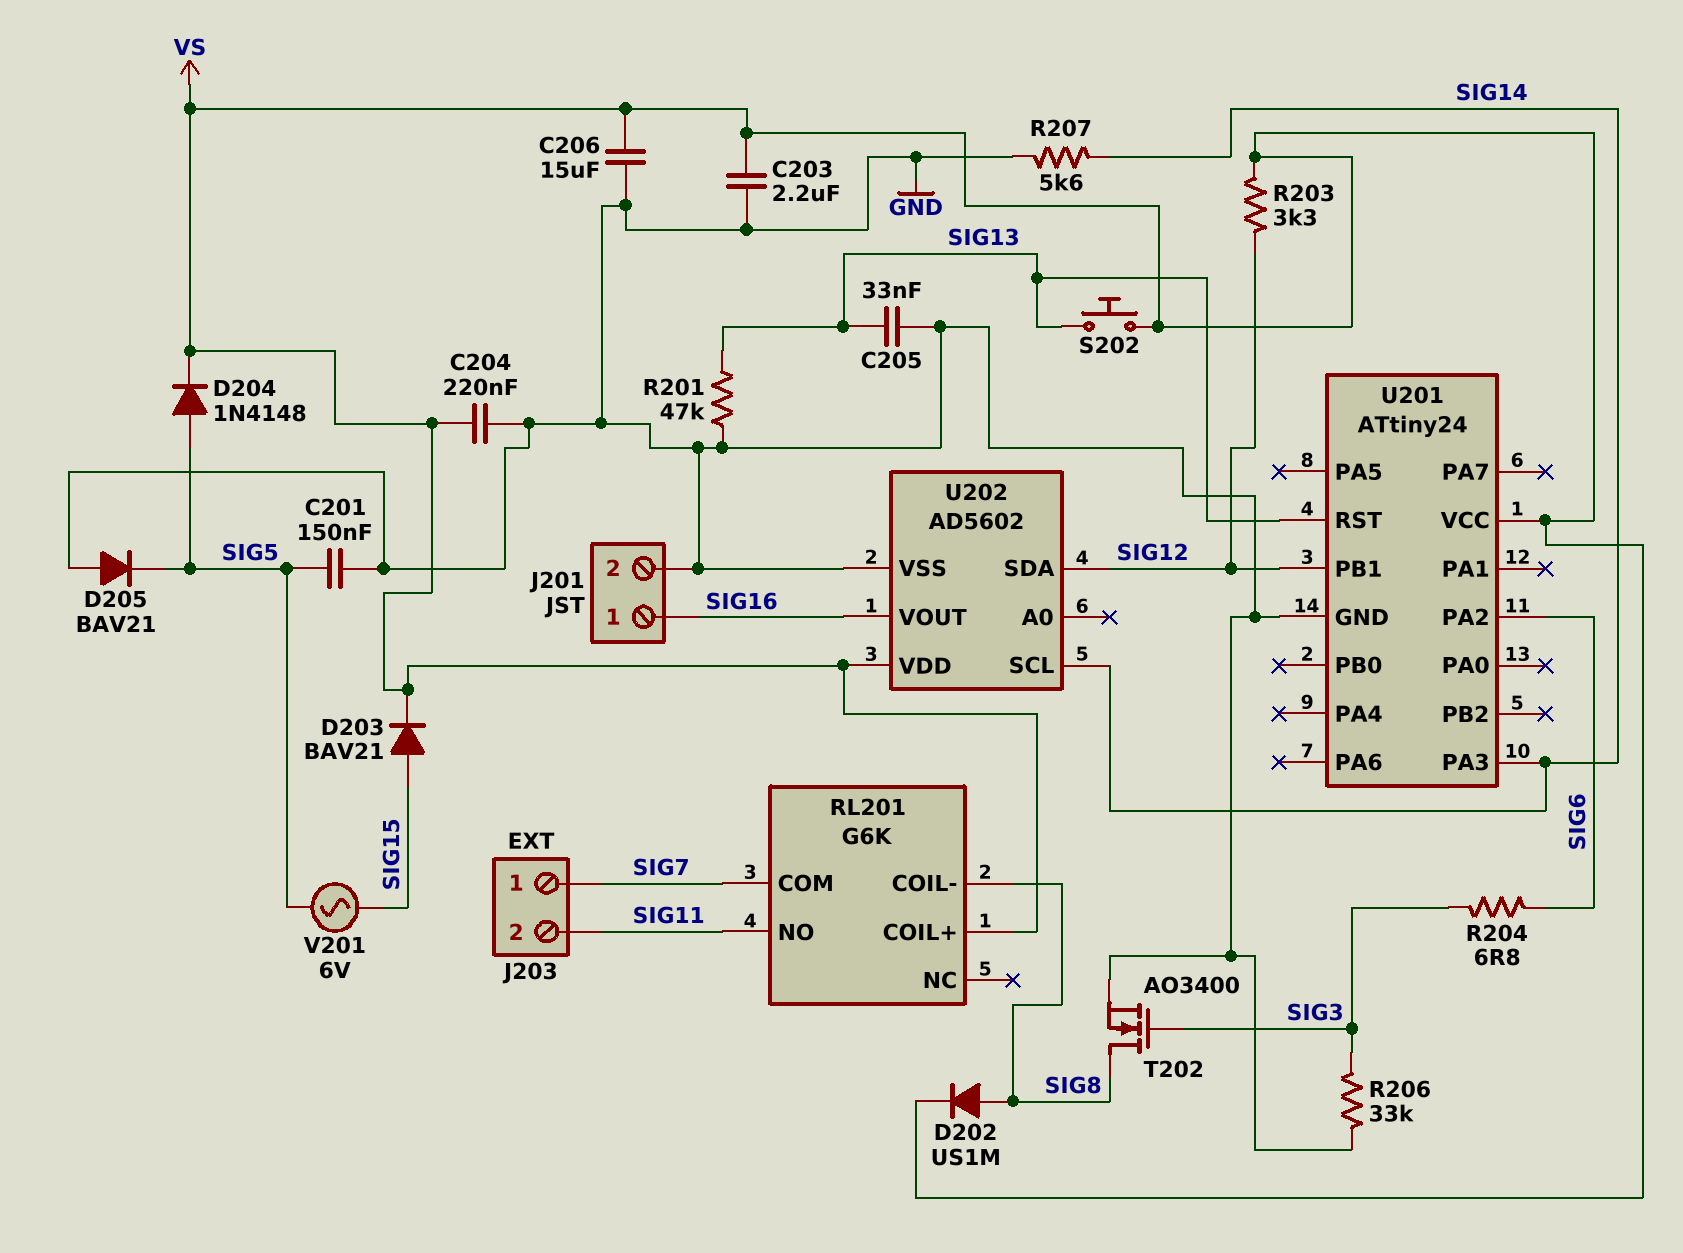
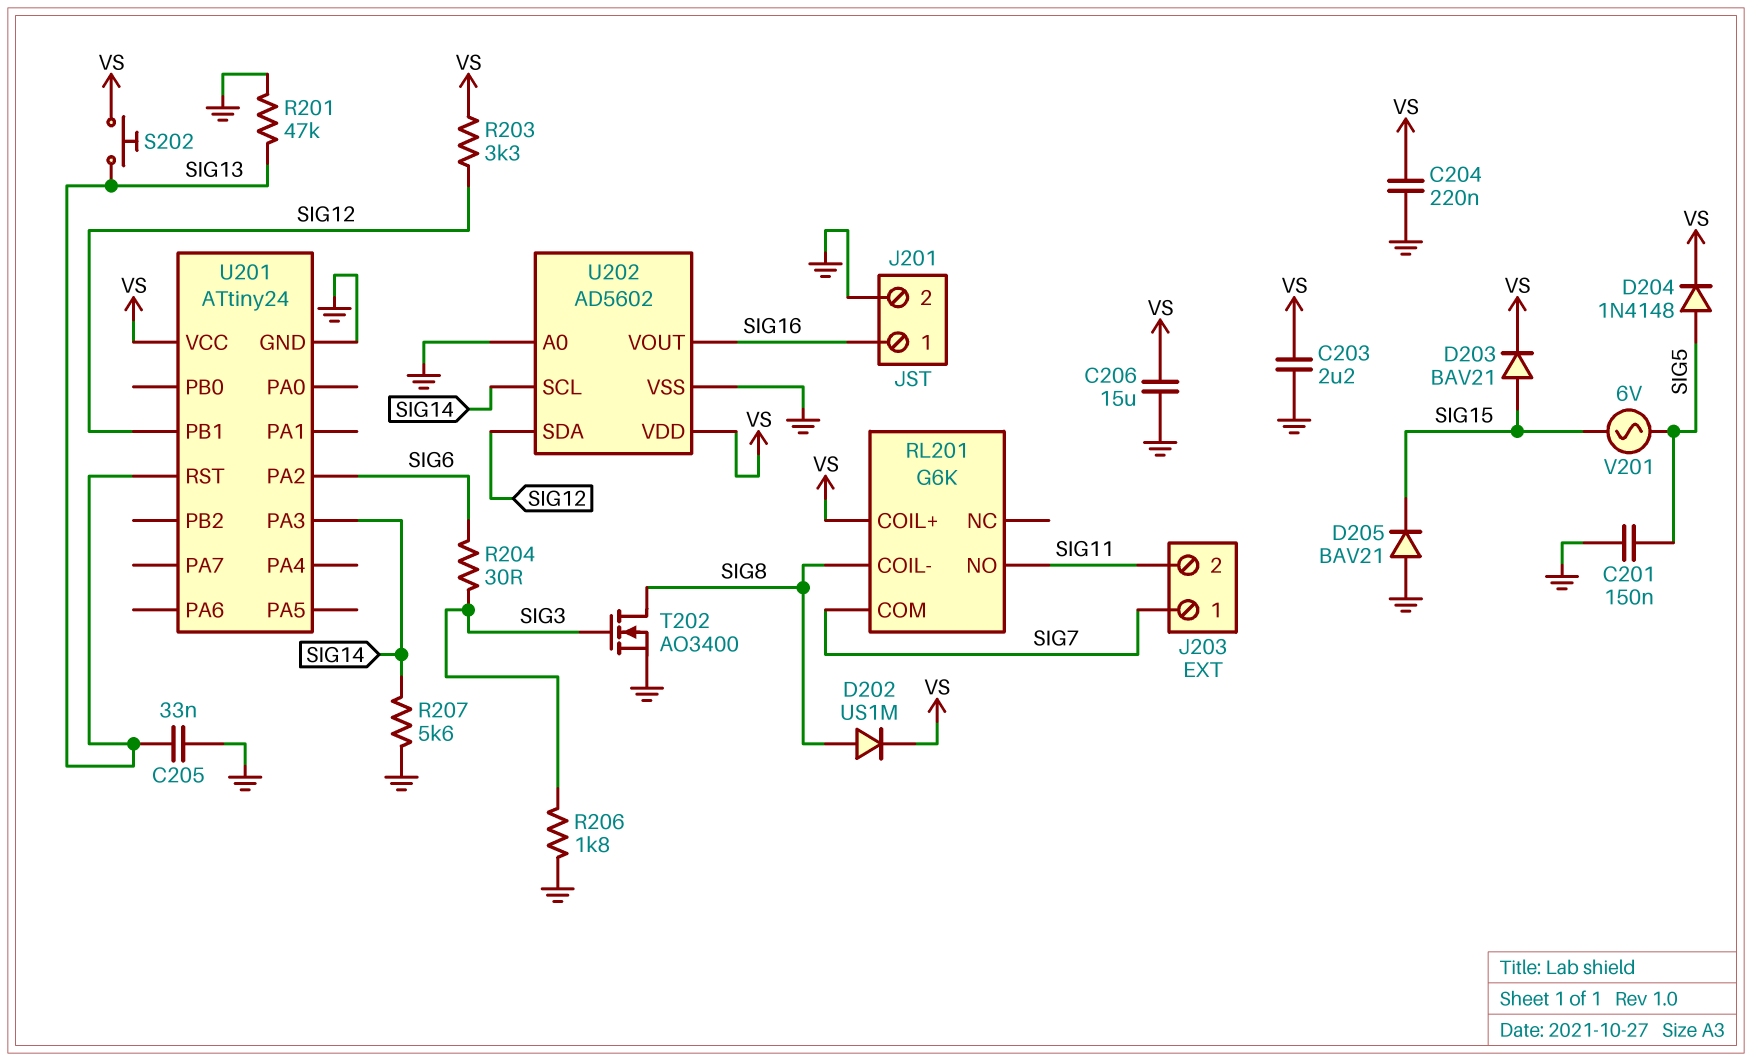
D205: diode BAV21 (A GND, K SIG5) -> diode BAV21 (A GND, K SIG15)
R204: 6.8 (SIG3, SIG6) -> 30 (SIG3, SIG6)
R206: 33k (GND, SIG3) -> 1.8k (GND, SIG3)
U202 pin A0: none -> GND

